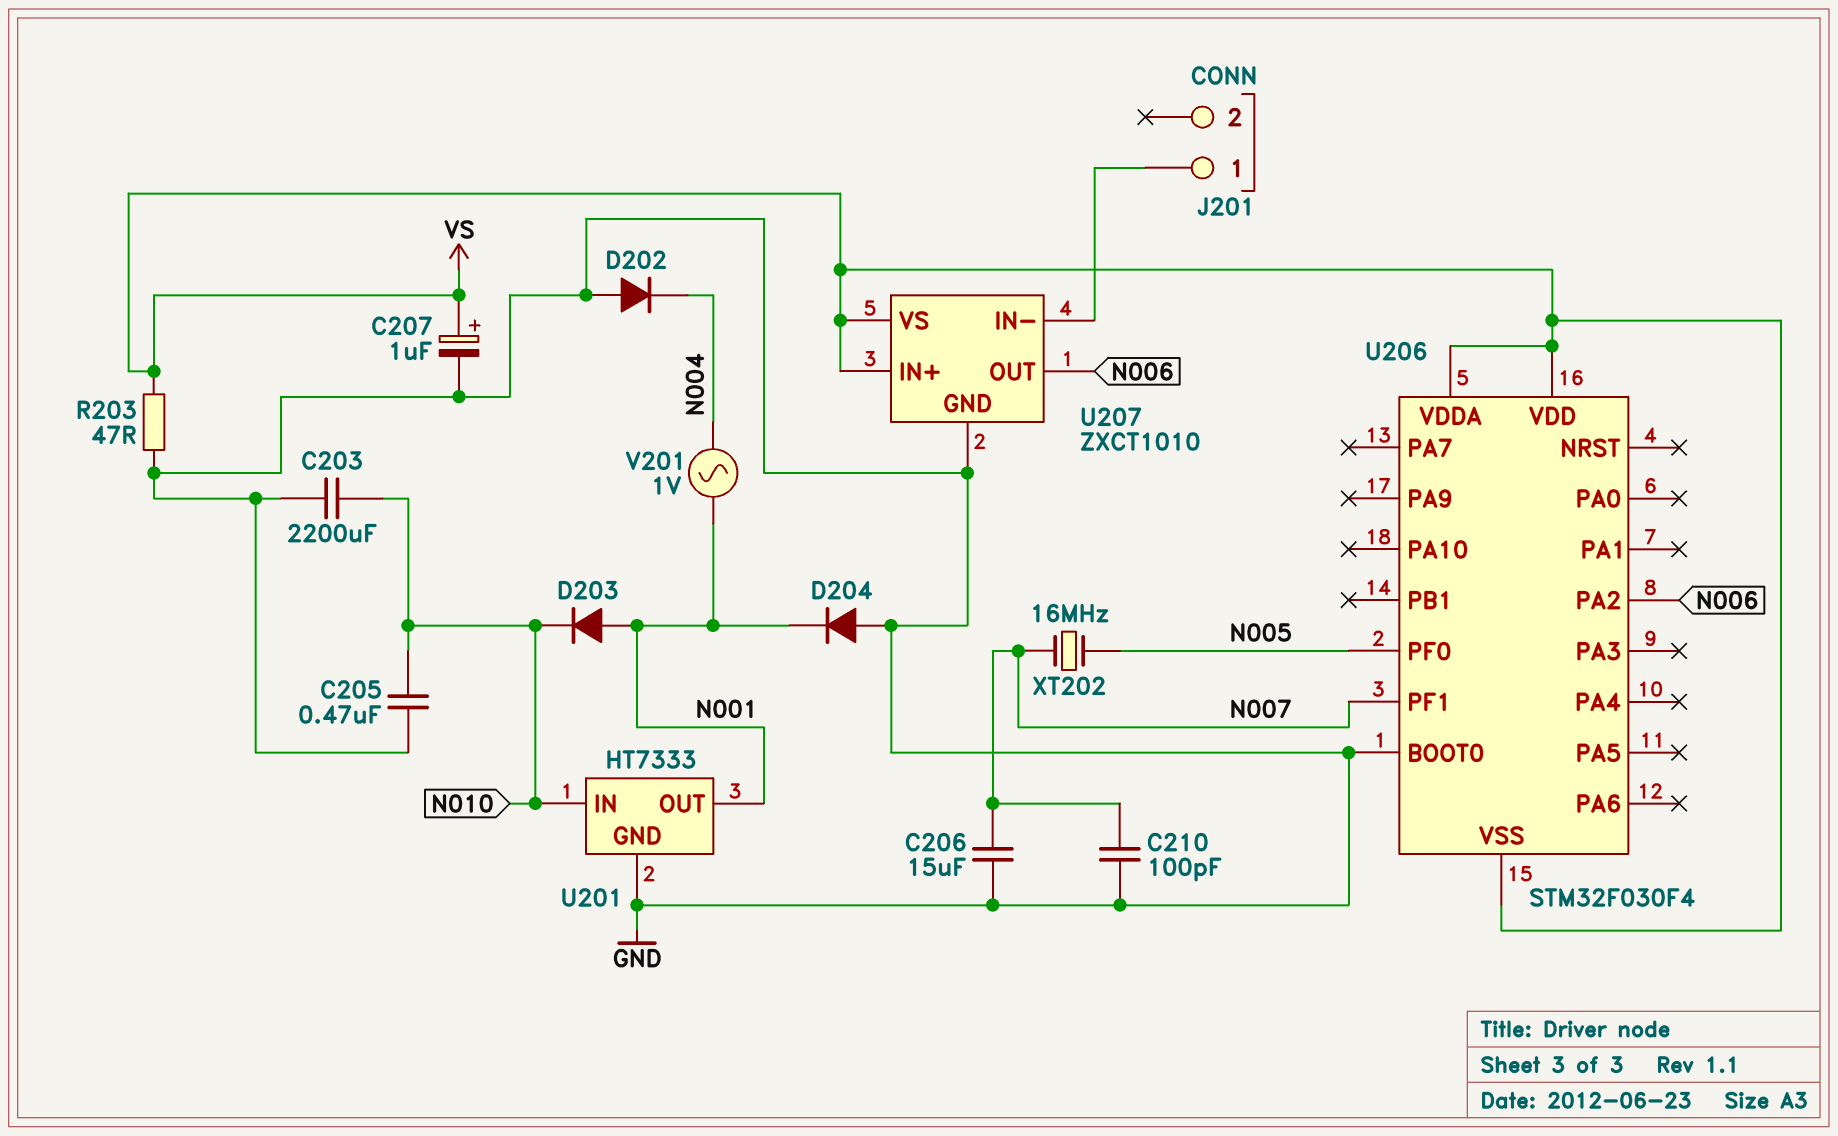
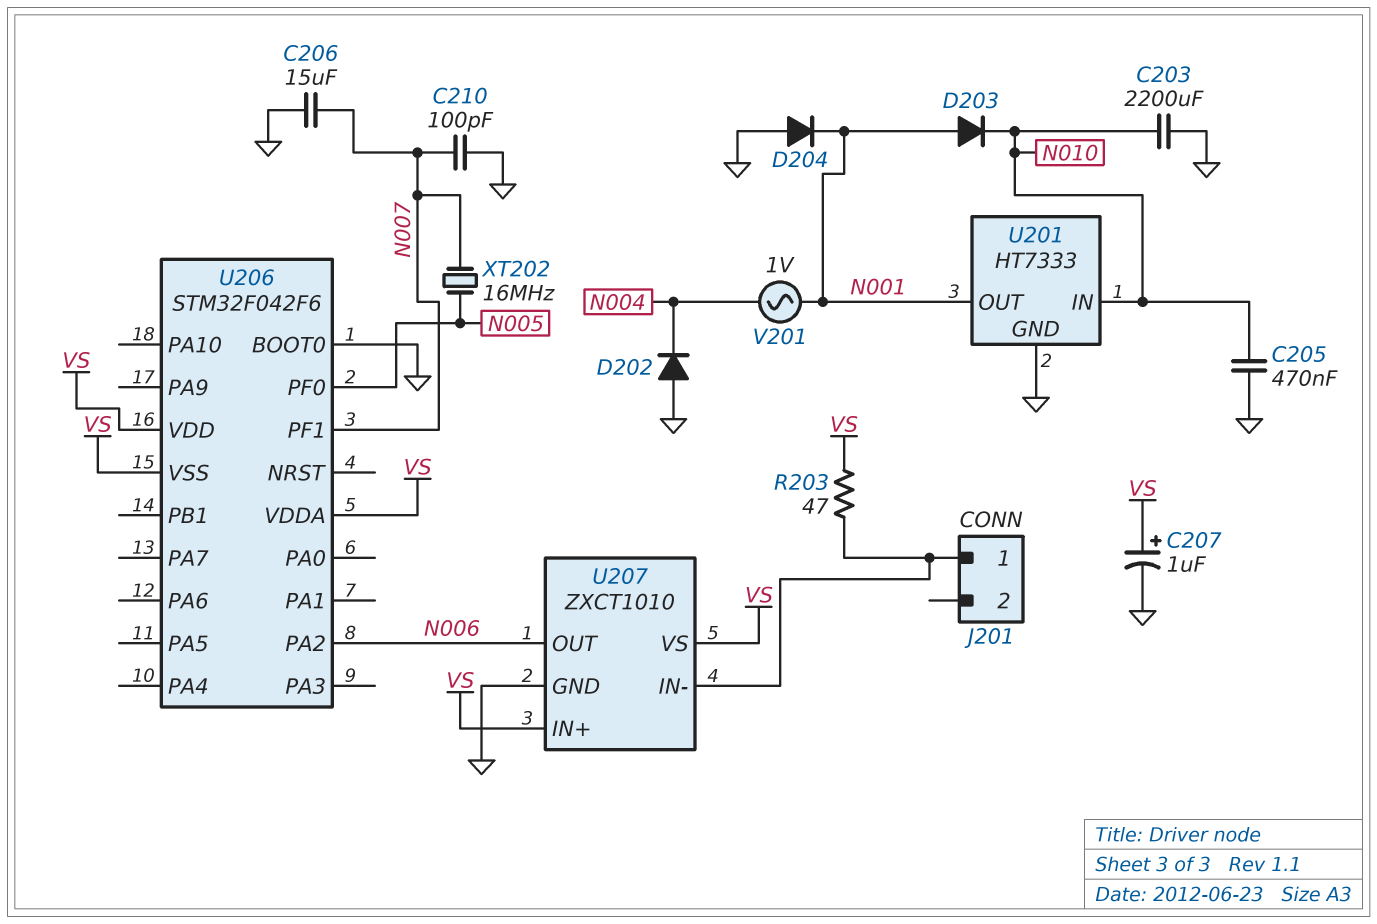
R203: 47 (GND, VS) -> 47 (J201/1, VS)
U206: STM32F030F4 -> STM32F042F6

